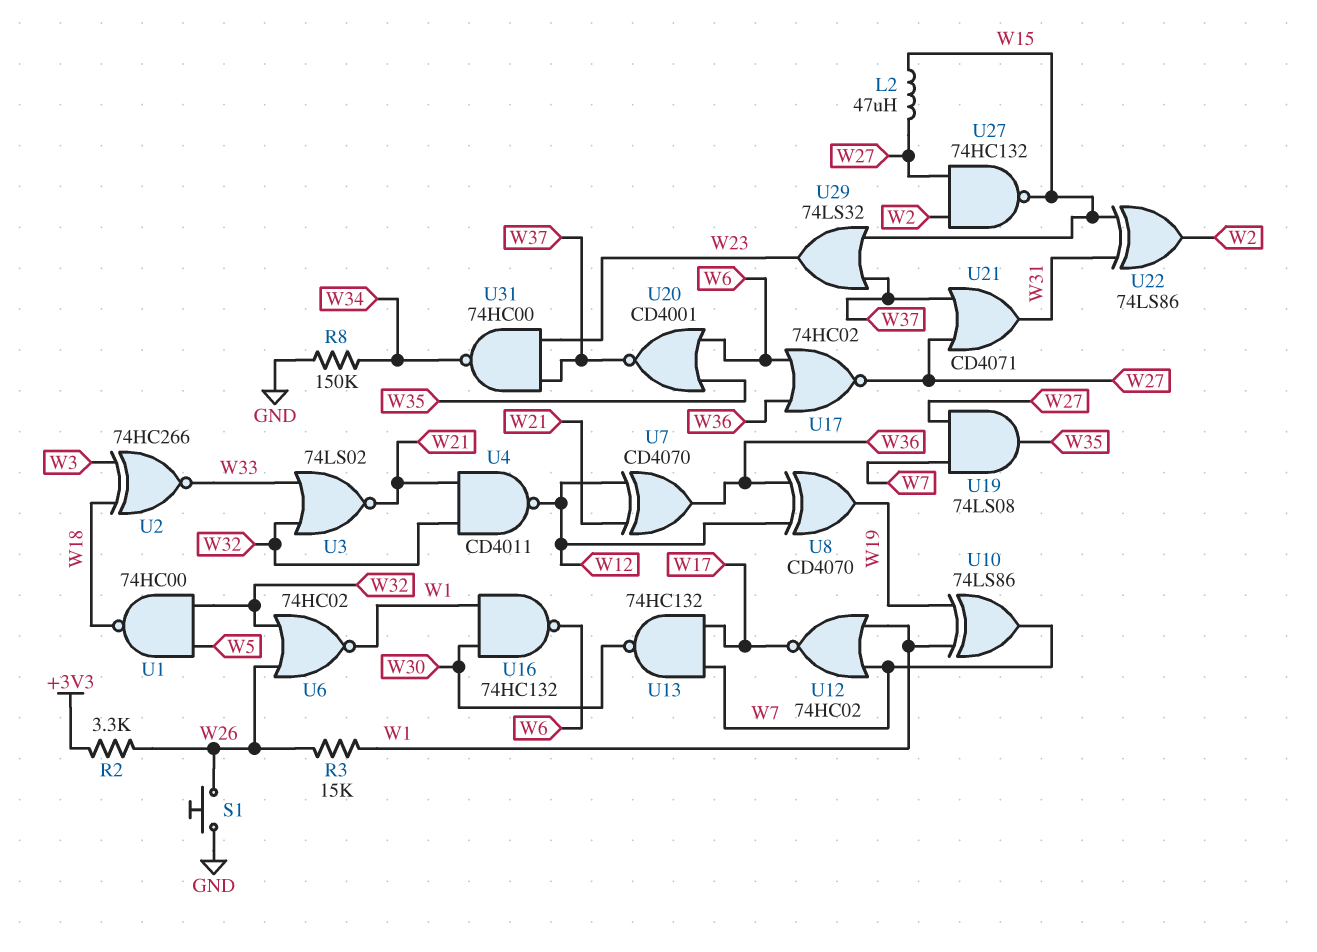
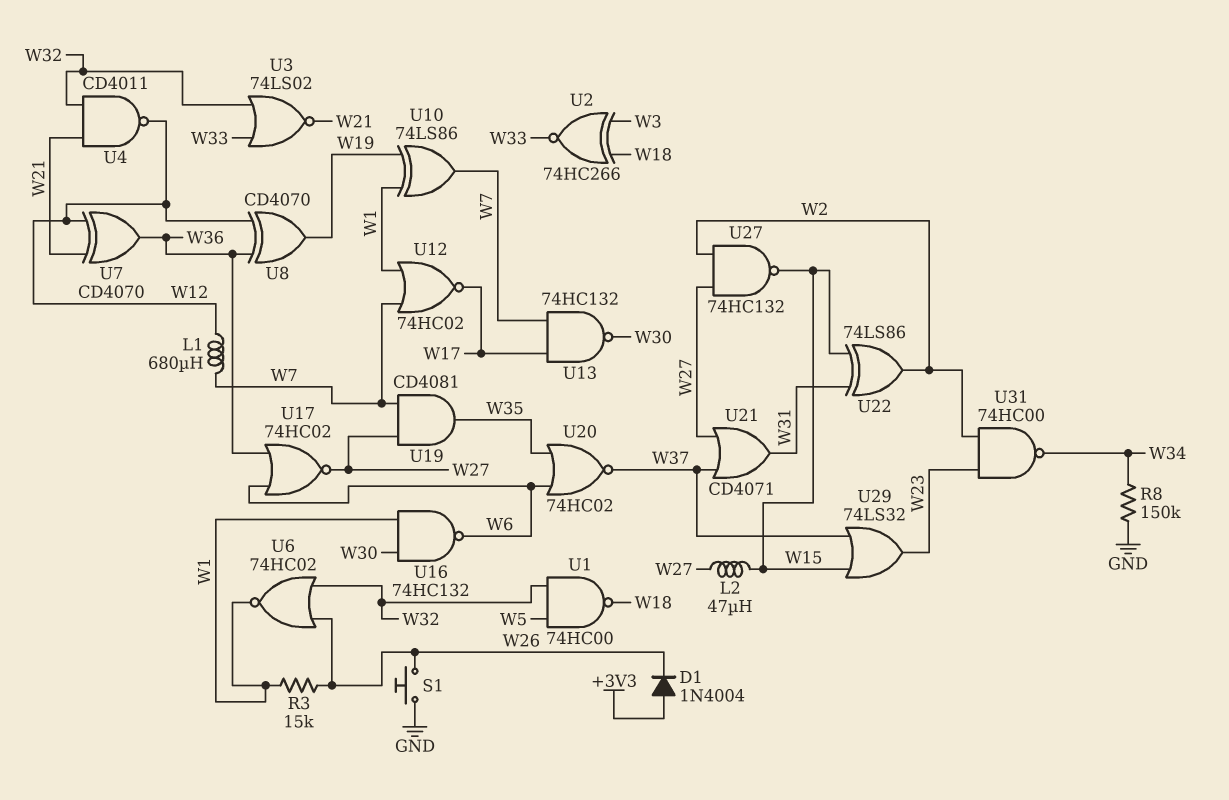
D1: none -> diode 1N4004 (A +3V3, K W26)
L1: none -> 680uH (W7, W12)
R2: 3.3k (+3V3, W26) -> none
U19: AND 74LS08 (in W7, in W27, out W35) -> AND CD4081 (in W7, in W27, out W35)
U20: NOR CD4001 (in W6, in W35, out W37) -> NOR 74HC02 (in W6, in W35, out W37)
U31: NAND 74HC00 (in W23, in W37, out W34) -> NAND 74HC00 (in W2, in W23, out W34)

